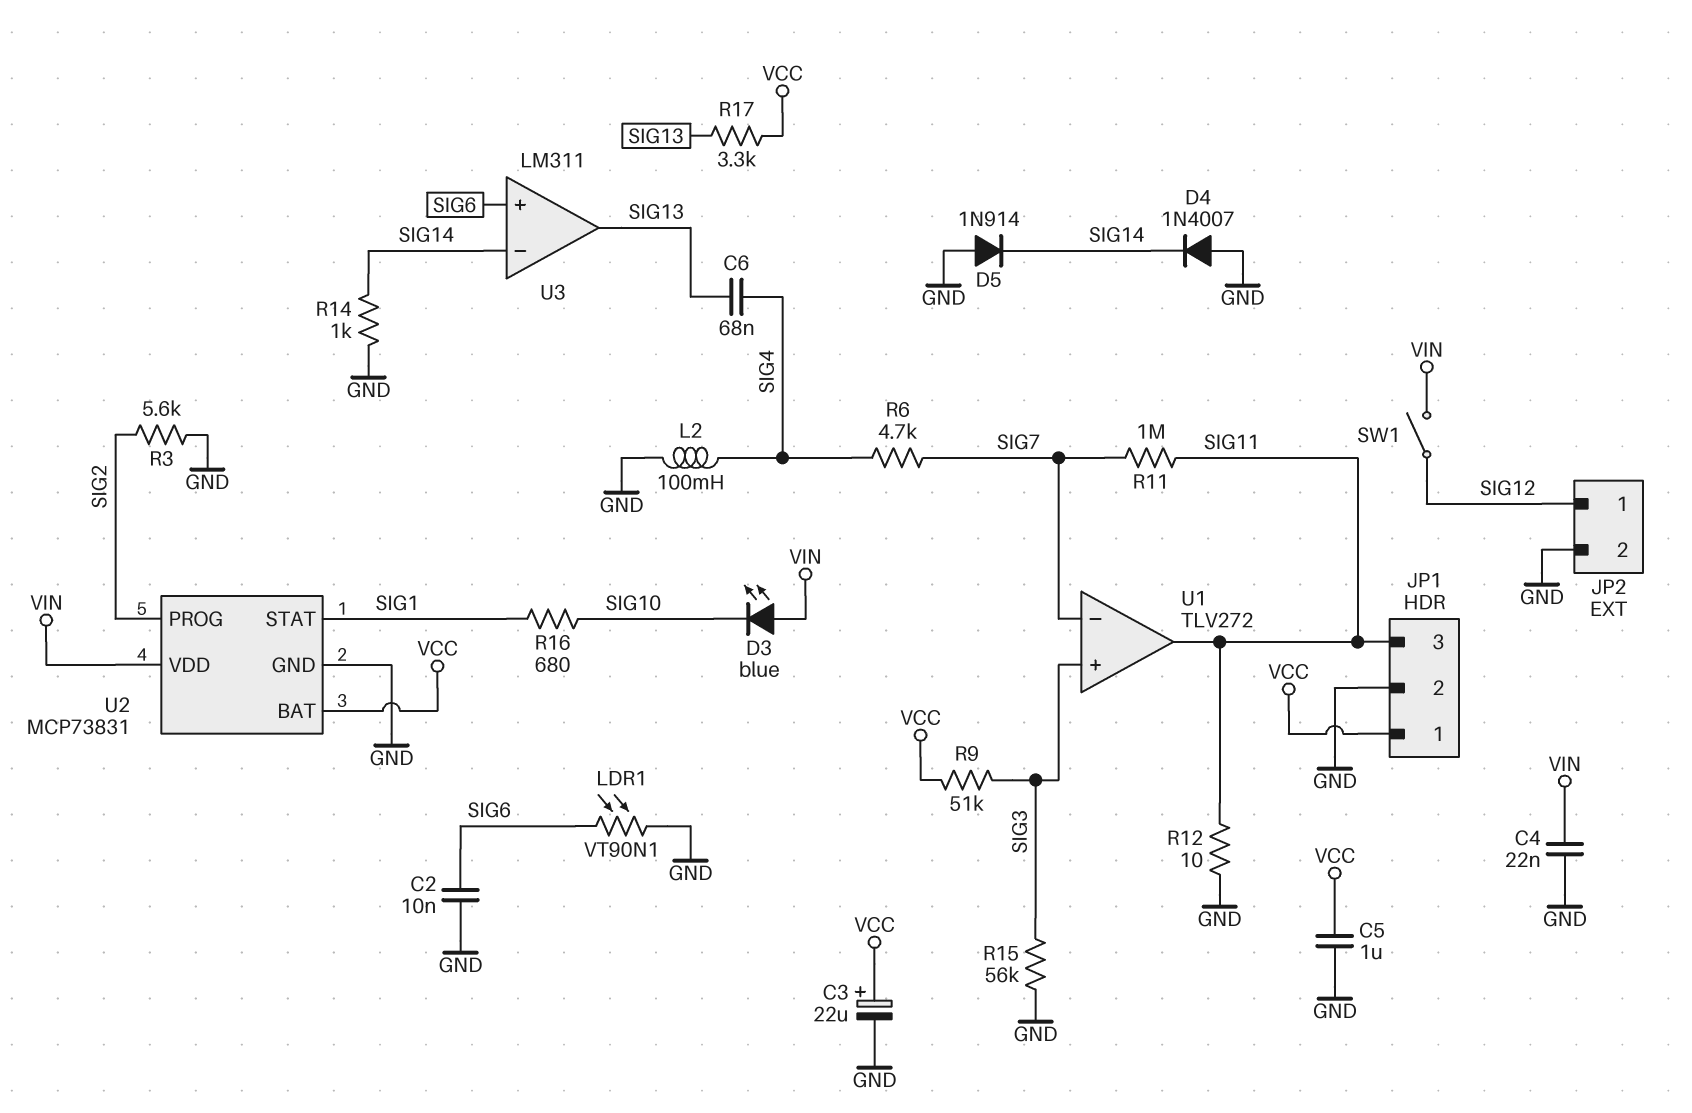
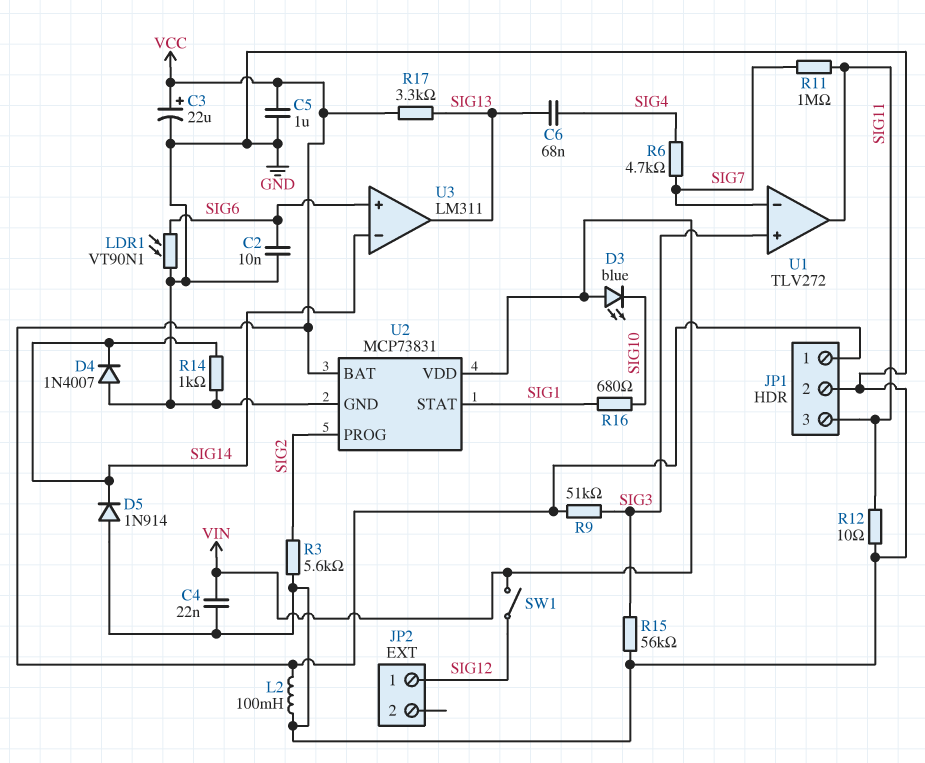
JP2 pin 2: GND -> none
L2: 100mH (GND, SIG4) -> 100mH (GND, VCC)

